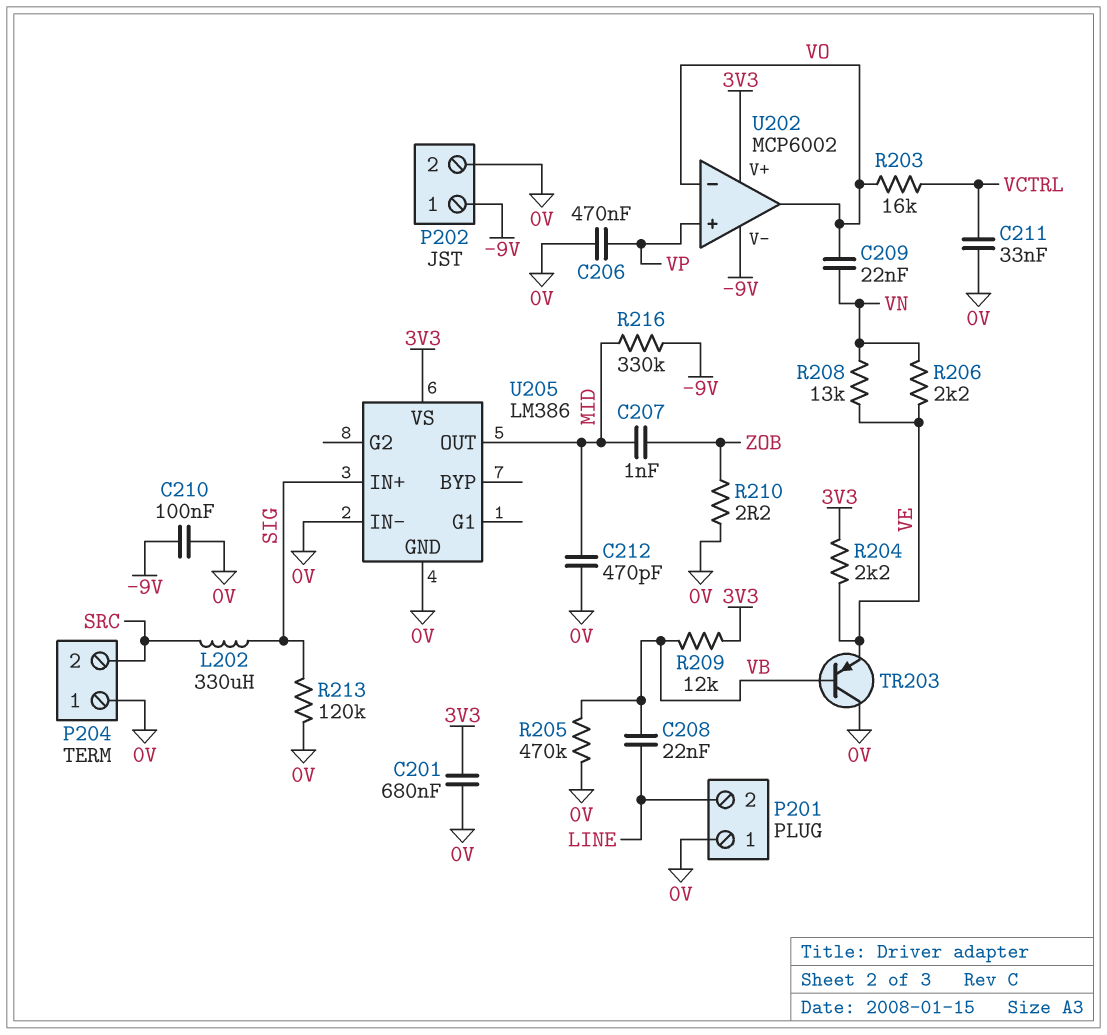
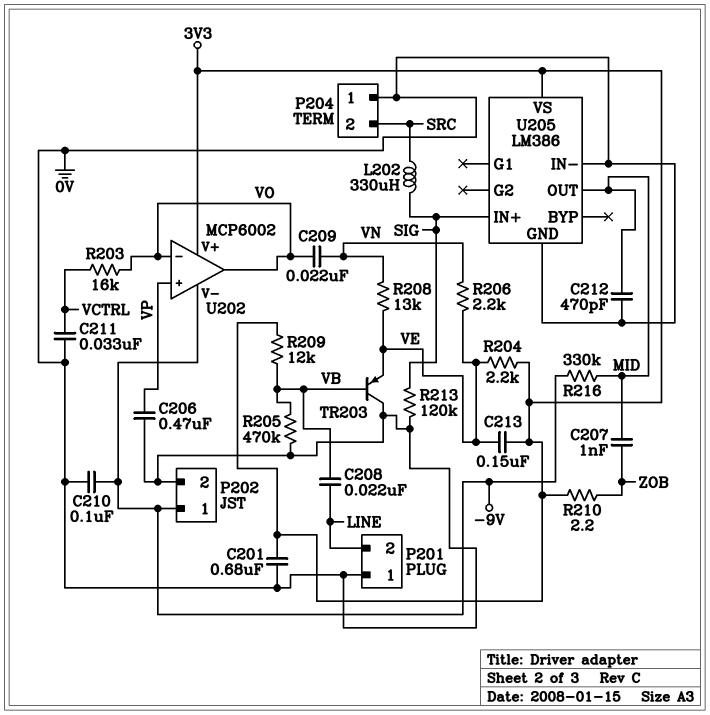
C213: none -> 150nF (3V3, VE)
R210: 2.2 (0V, ZOB) -> 2.2 (3V3, ZOB)

